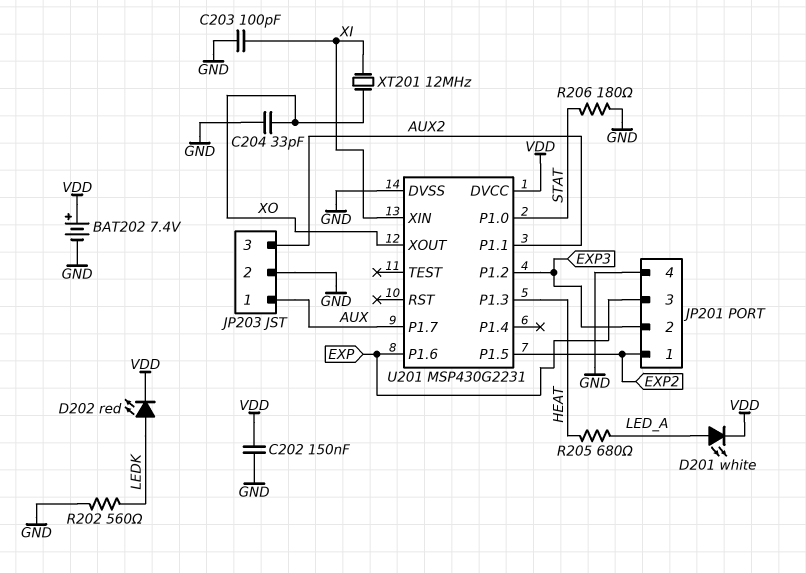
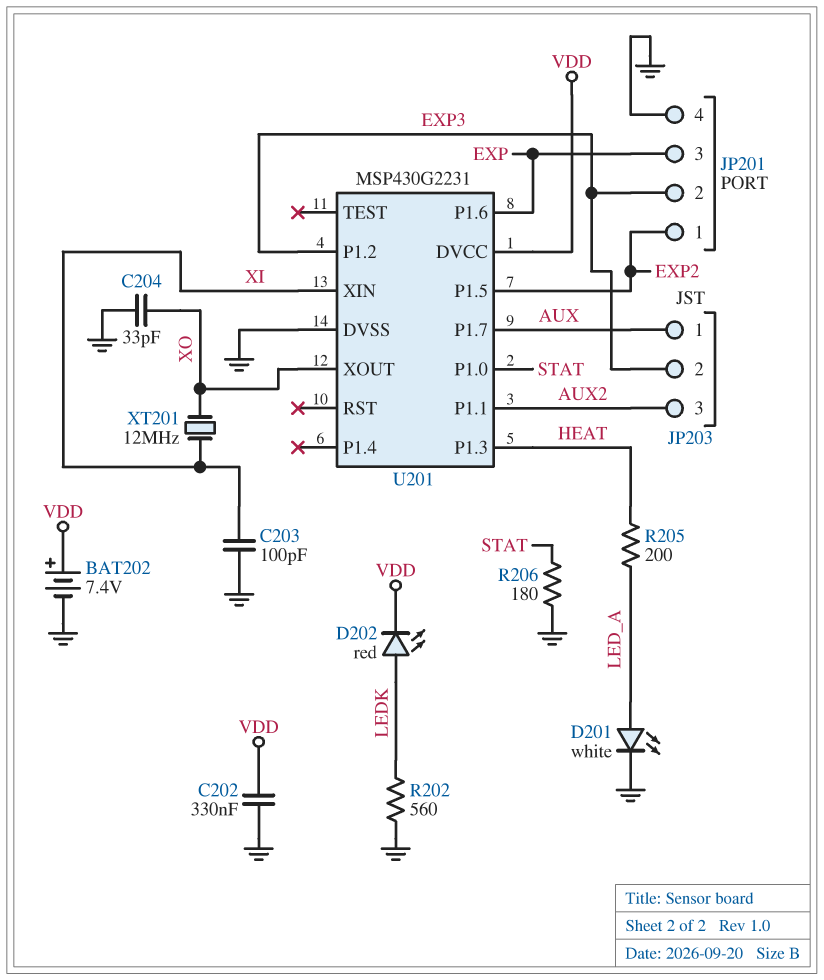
C202: 150nF (GND, VDD) -> 330nF (GND, VDD)
D201: LED white (A LED_A, K VDD) -> LED white (A LED_A, K GND)
JP203 pin 2: GND -> EXP3
R205: 680 (HEAT, LED_A) -> 200 (HEAT, LED_A)

